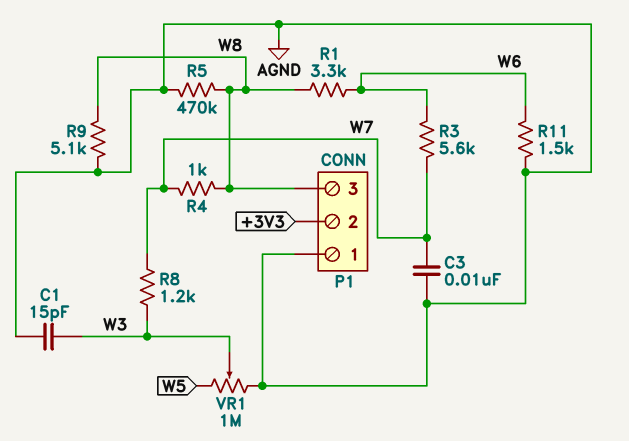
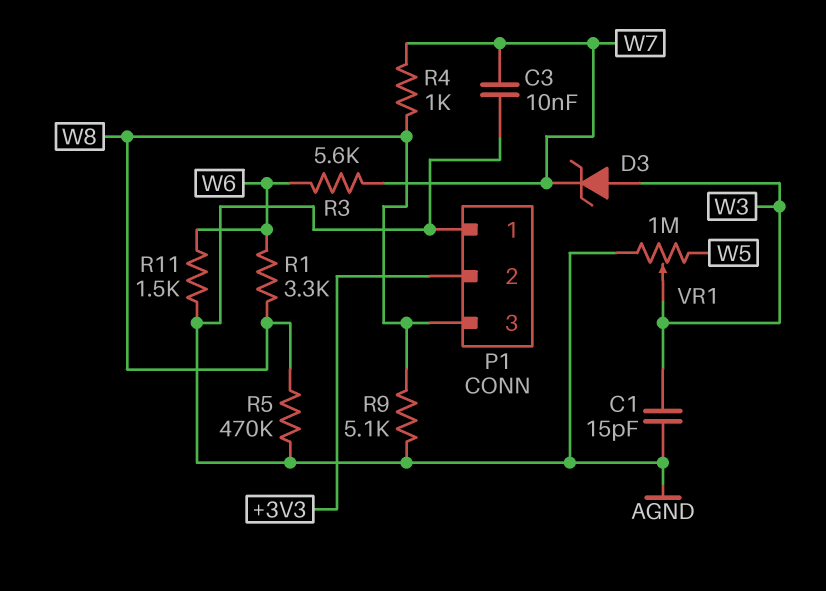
D3: none -> zener (A W3, K W7)
R8: 1.2k (W3, W7) -> none

